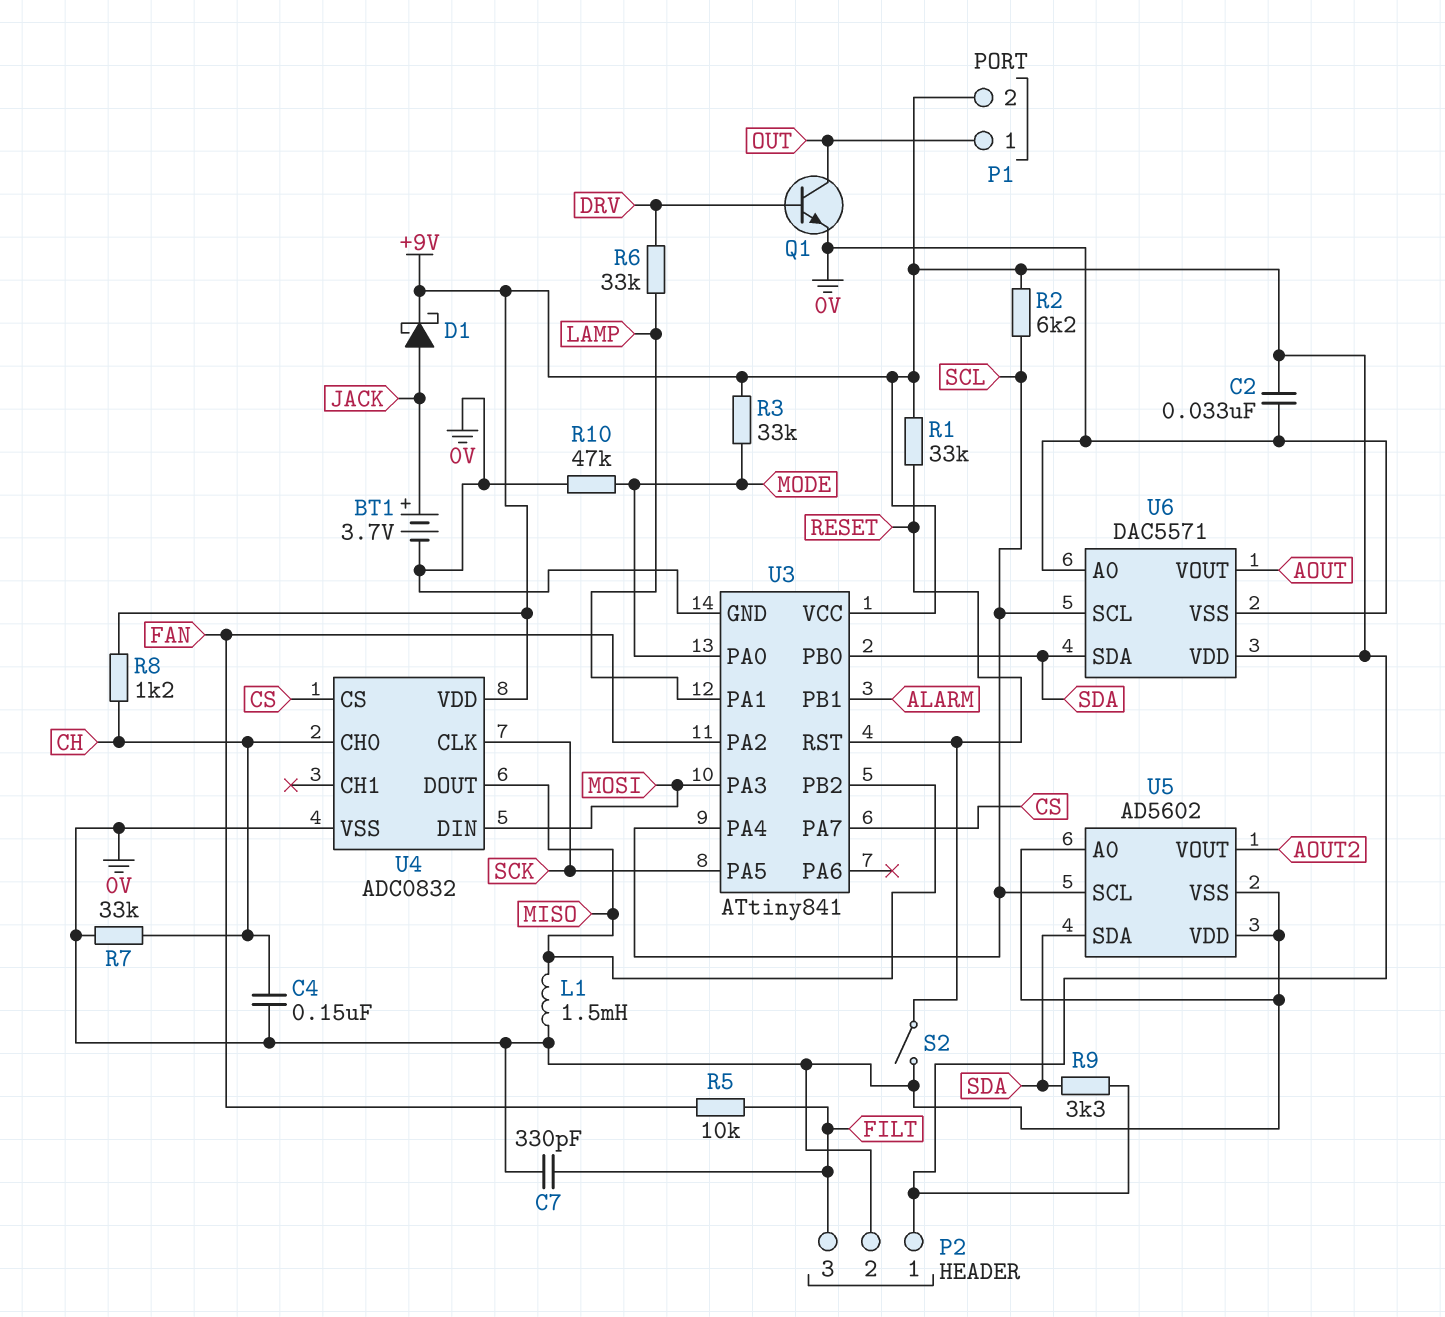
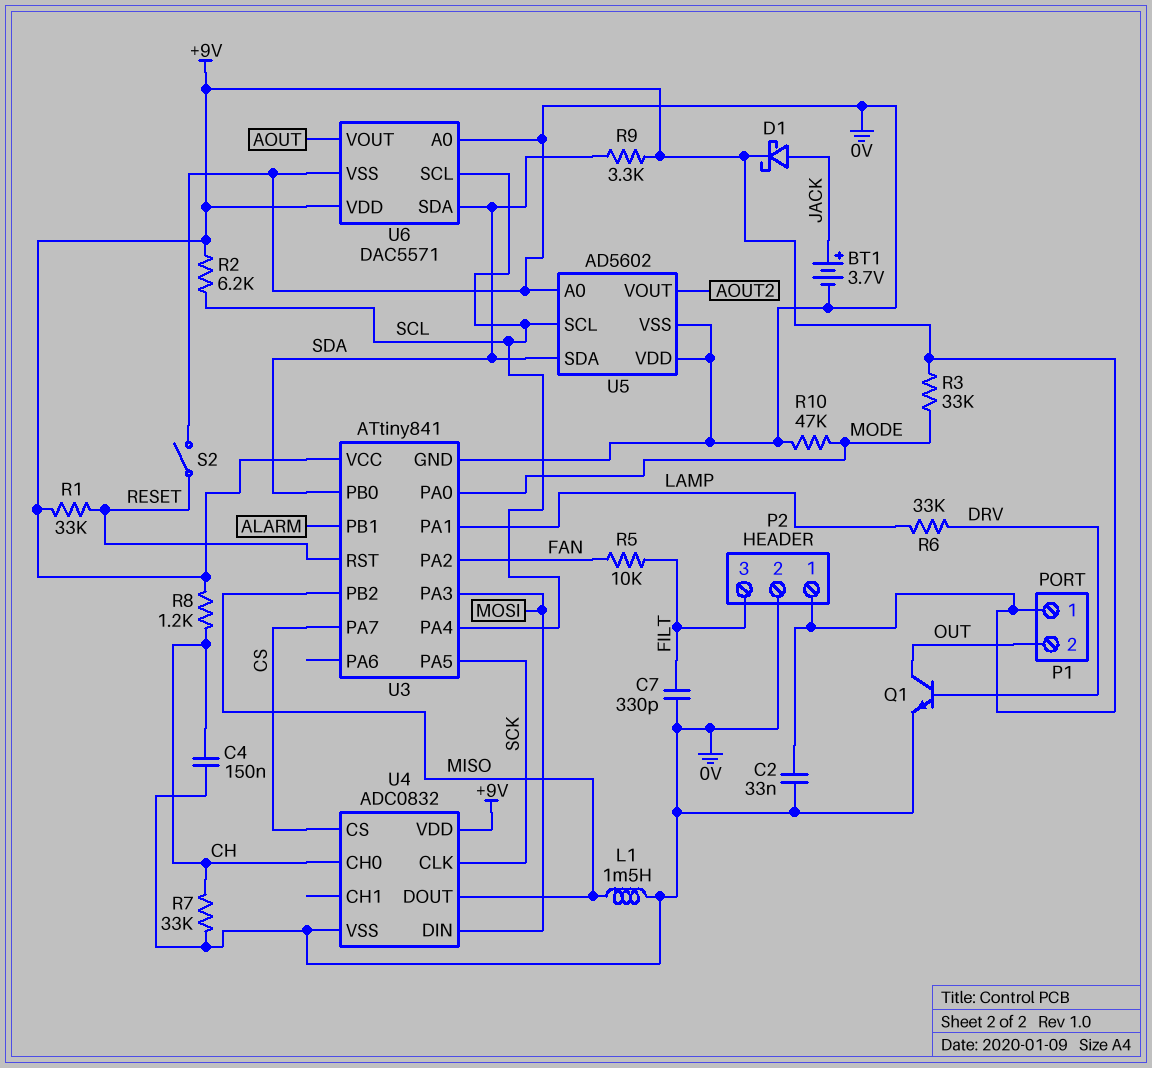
P1 pin 1: OUT -> +9V
P1 pin 2: +9V -> OUT

